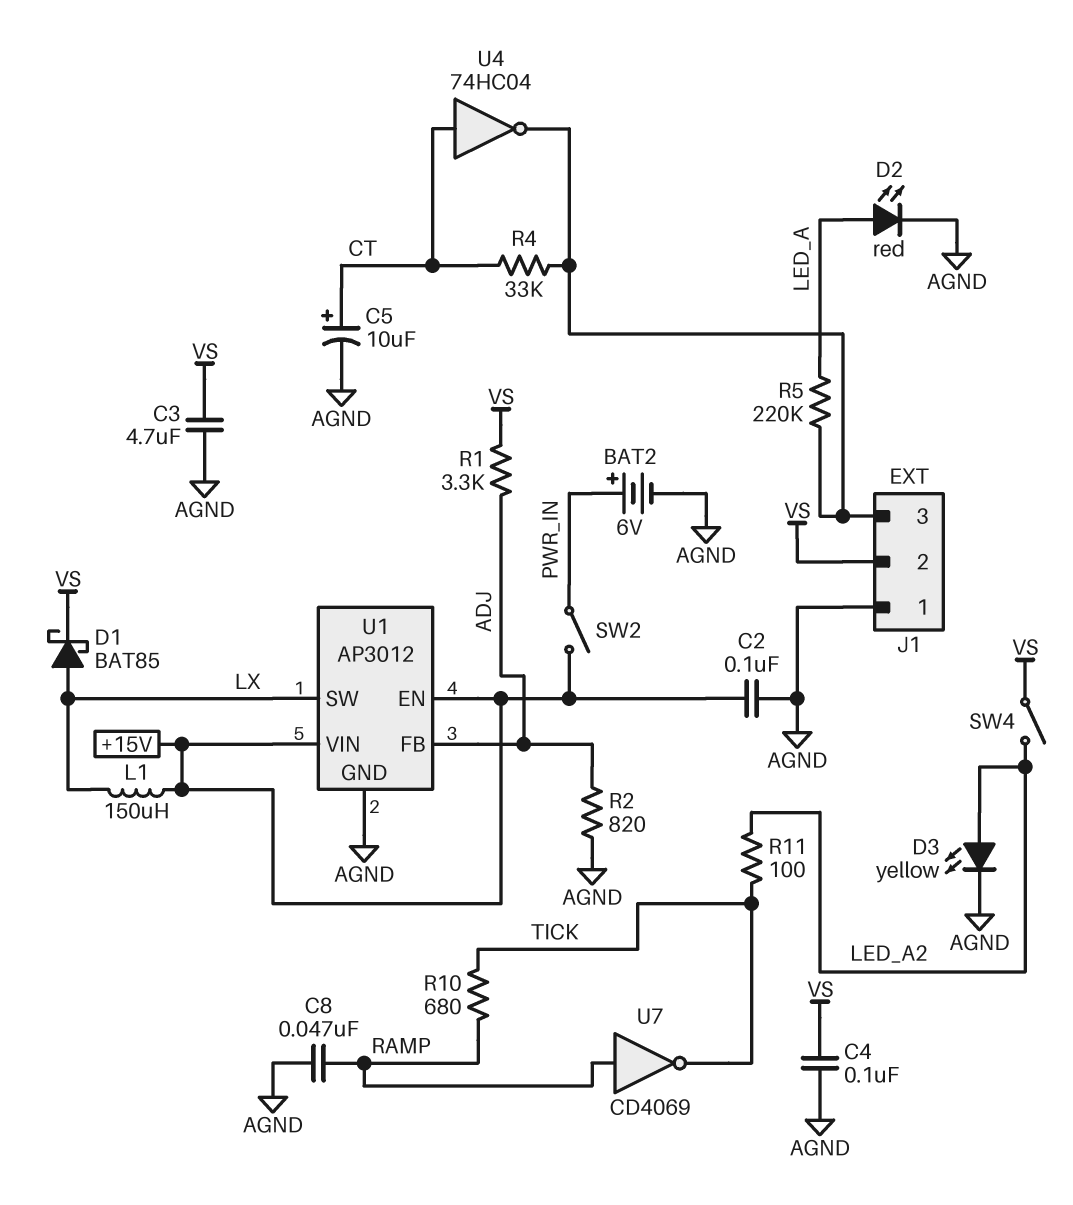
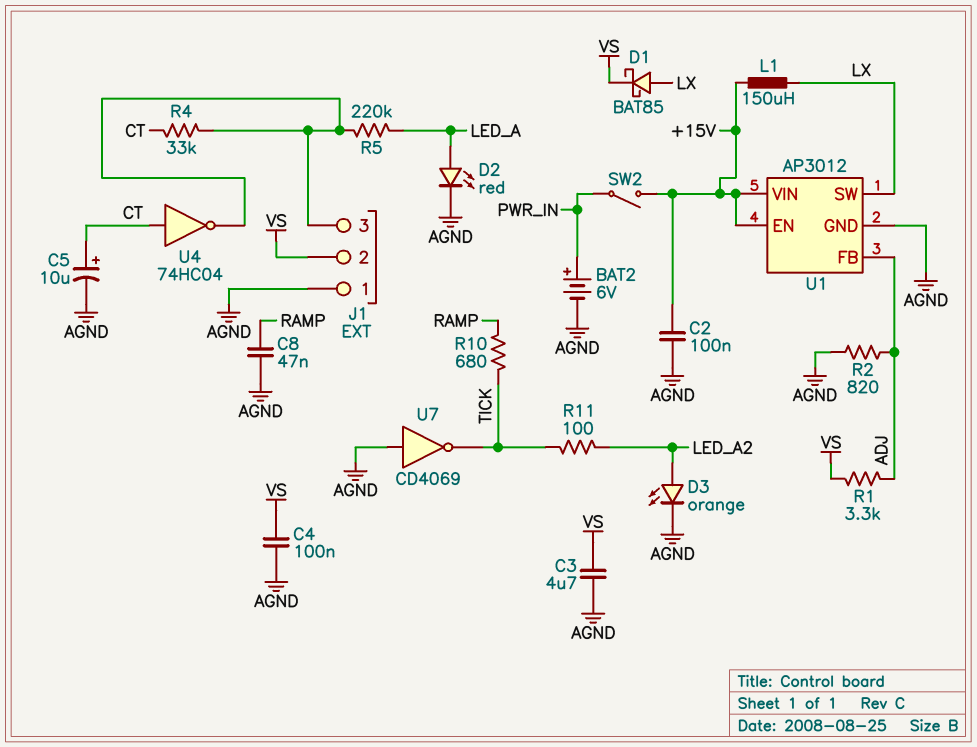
D3: LED yellow (A LED_A2, K AGND) -> LED orange (A LED_A2, K AGND)
SW4: switch (LED_A2, VS) -> none
U7: NOT CD4069 (in RAMP, out TICK) -> NOT CD4069 (in AGND, out TICK)

